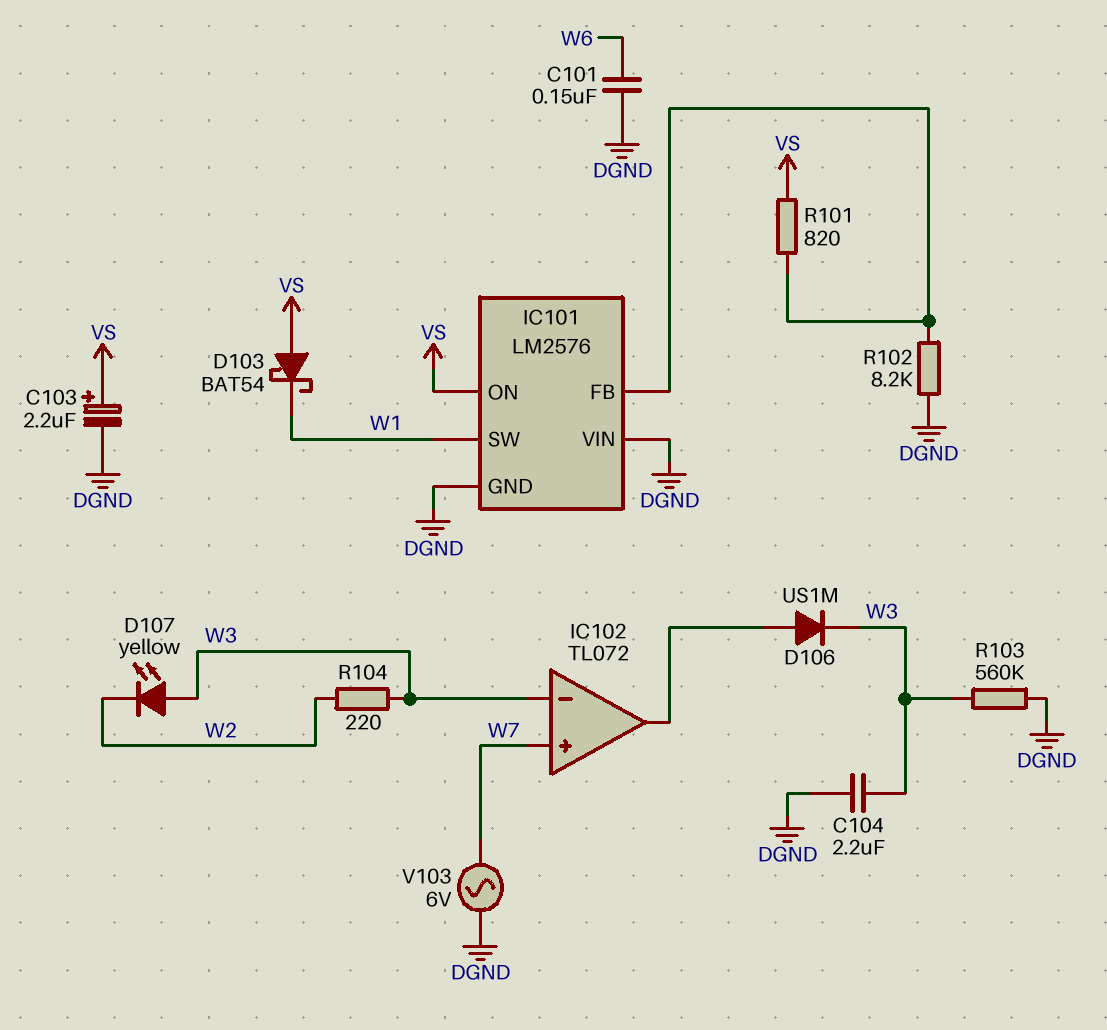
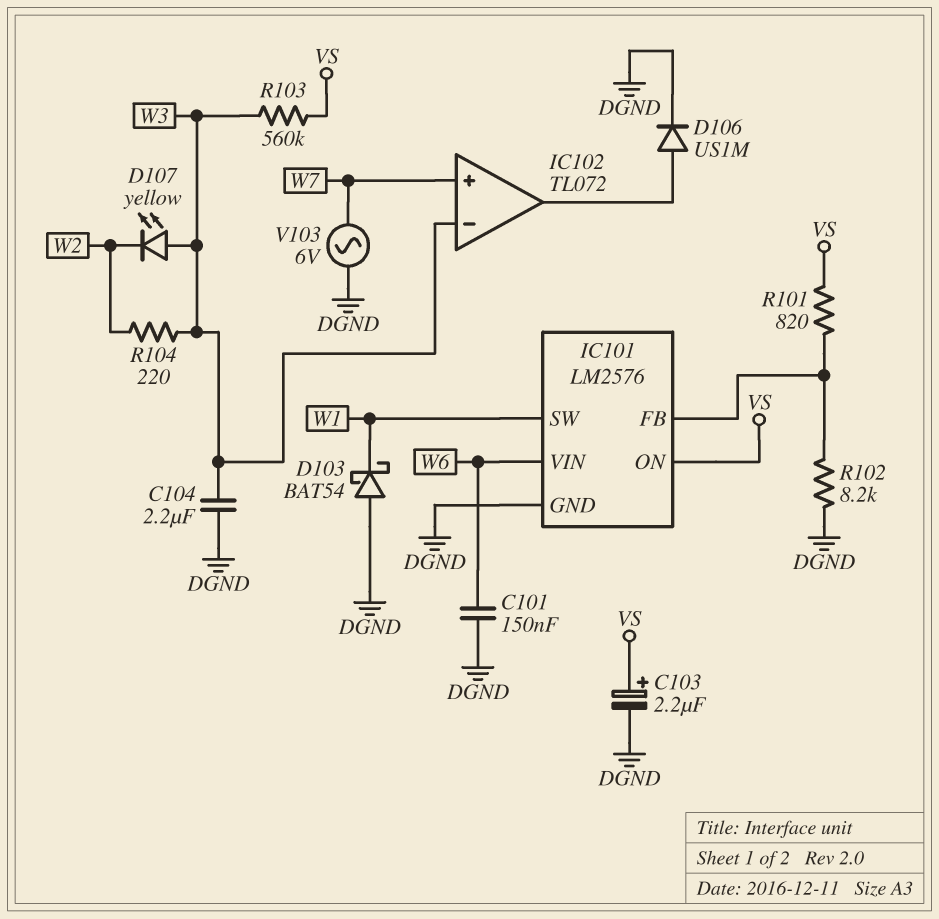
D103: schottky BAT54 (A VS, K W1) -> schottky BAT54 (A DGND, K W1)
D106: diode US1M (A IC102/out, K W3) -> diode US1M (A IC102/out, K DGND)
IC101 pin VIN: DGND -> W6
R103: 560k (DGND, W3) -> 560k (VS, W3)

